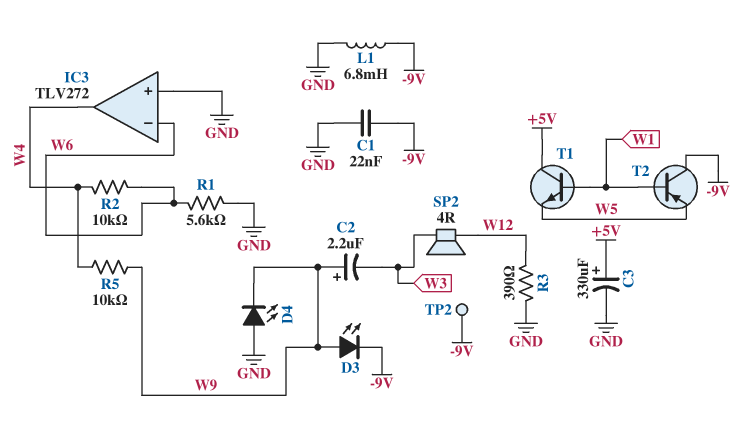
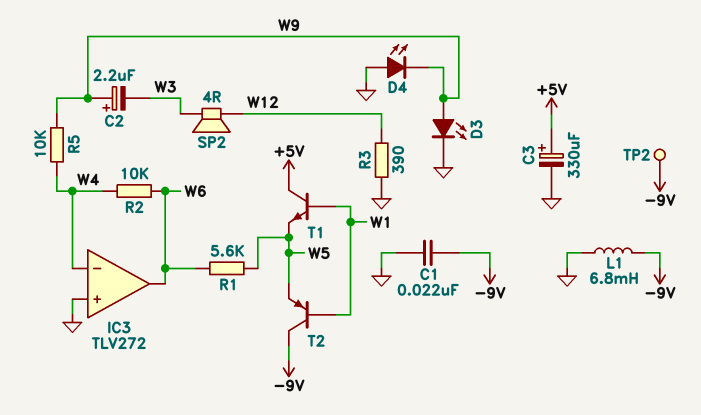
D3: LED (A W9, K -9V) -> LED (A W9, K GND)
IC3 pin in-: W6 -> W4
IC3 pin out: W4 -> W6
R1: 5.6k (GND, W6) -> 5.6k (W5, W6)

